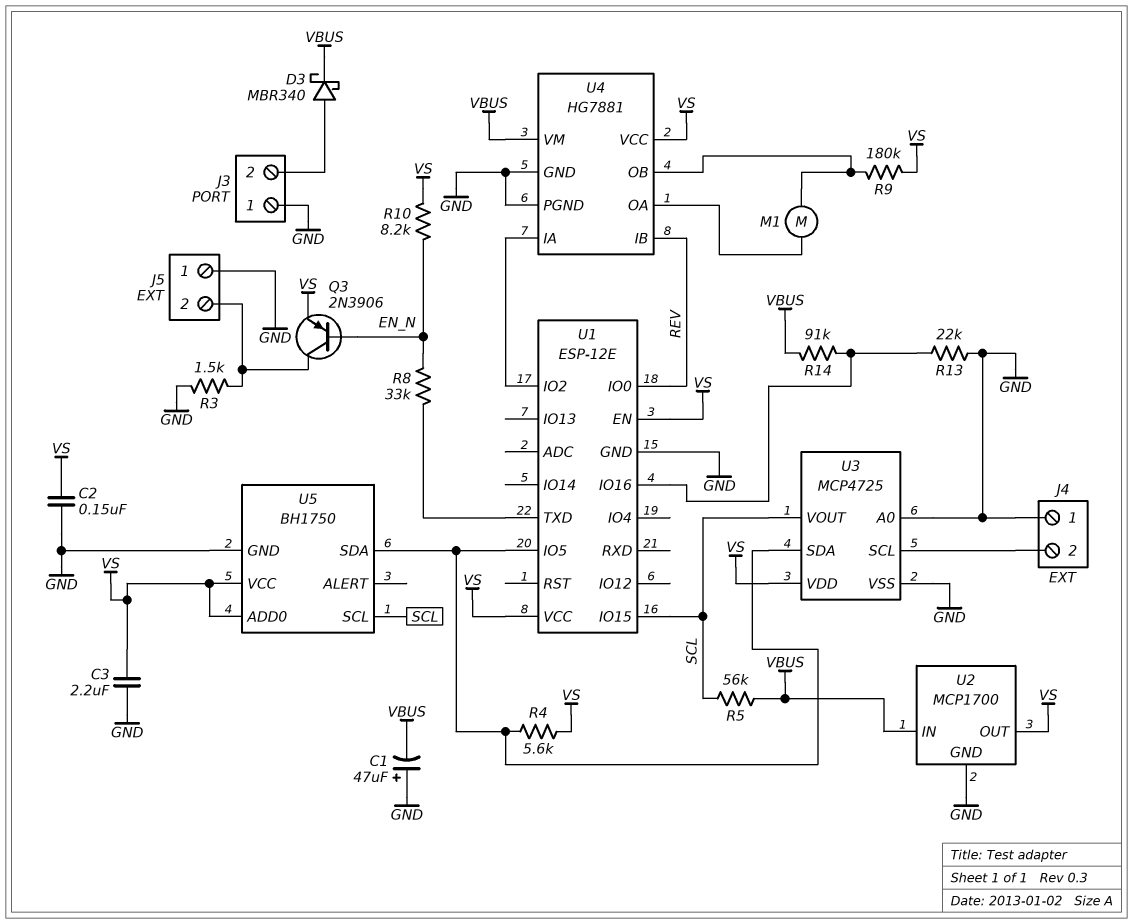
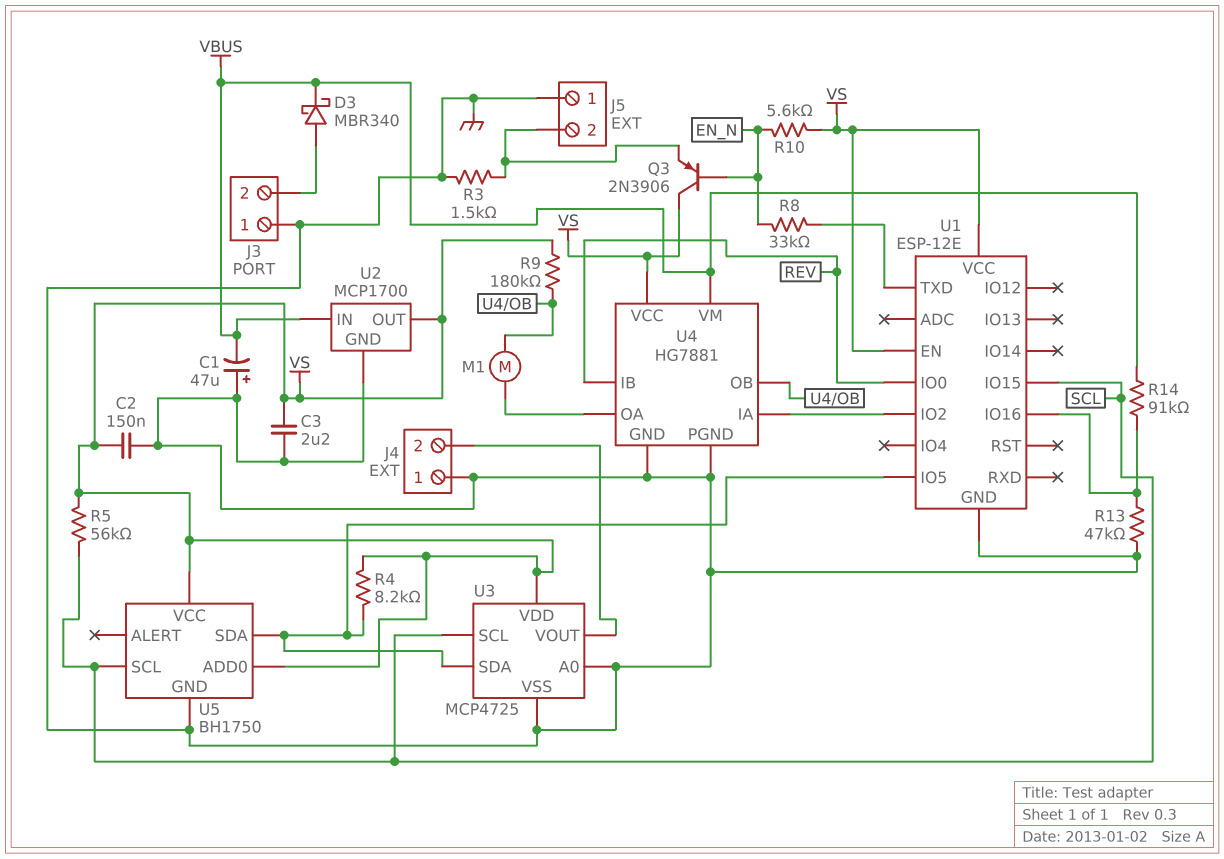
Q3: PNP 2N3906 (B EN_N, C J5/2, E VS) -> PNP 2N3906 (B EN_N, C VS, E J5/2)
R4: 5.6k (U1/IO5, VS) -> 8.2k (U1/IO5, VS)
R5: 56k (SCL, VBUS) -> 56k (SCL, VS)
R10: 8.2k (EN_N, VS) -> 5.6k (EN_N, VS)
R13: 22k (GND, U1/IO16) -> 47k (GND, U1/IO16)
U3 pin SCL: J4/2 -> SCL
U3 pin VOUT: SCL -> J4/2

